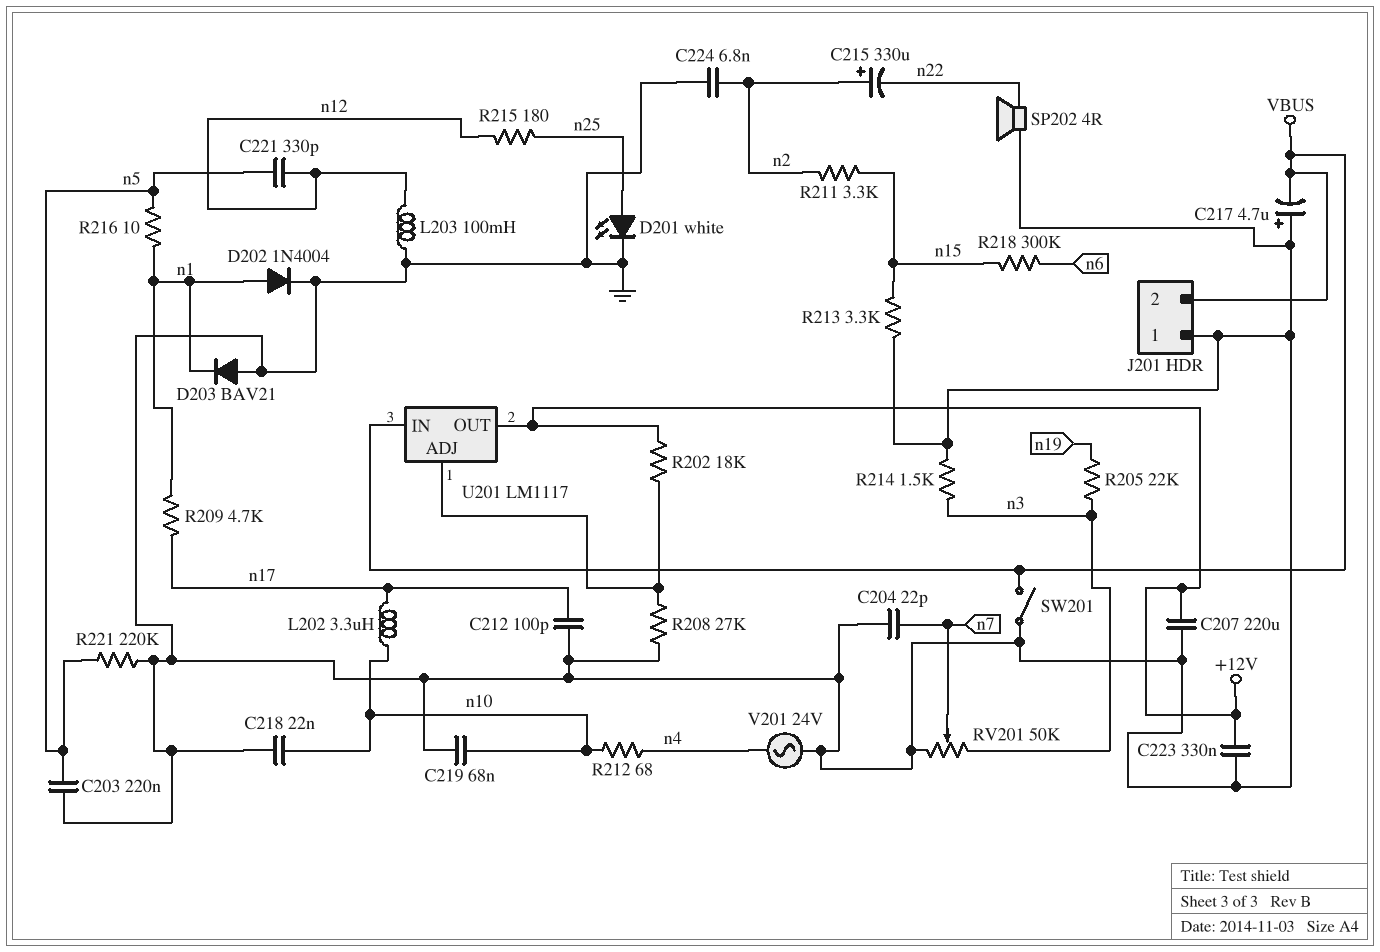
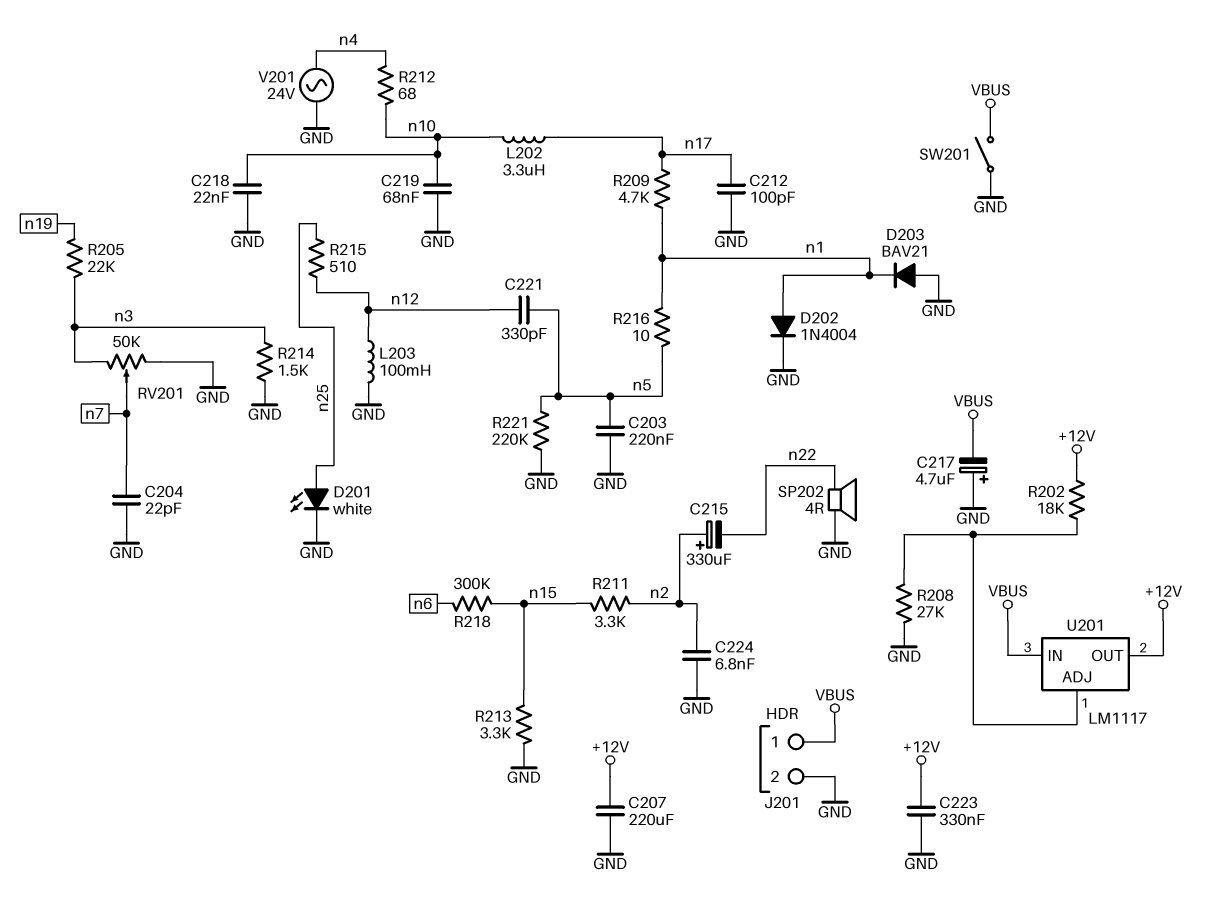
J201 pin 1: GND -> VBUS
J201 pin 2: VBUS -> GND
R215: 180 (n12, n25) -> 510 (n12, n25)

